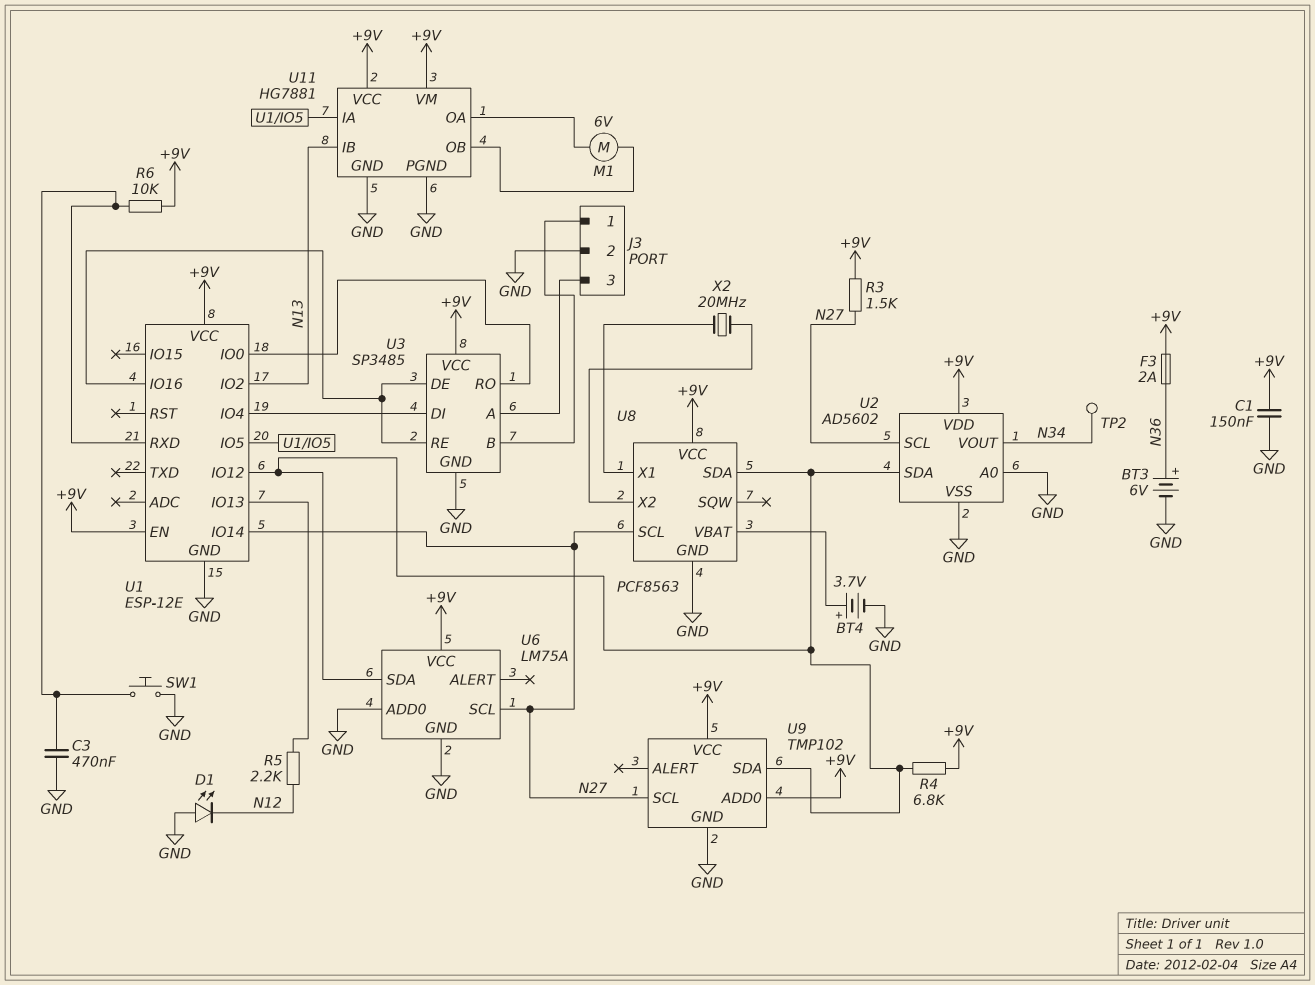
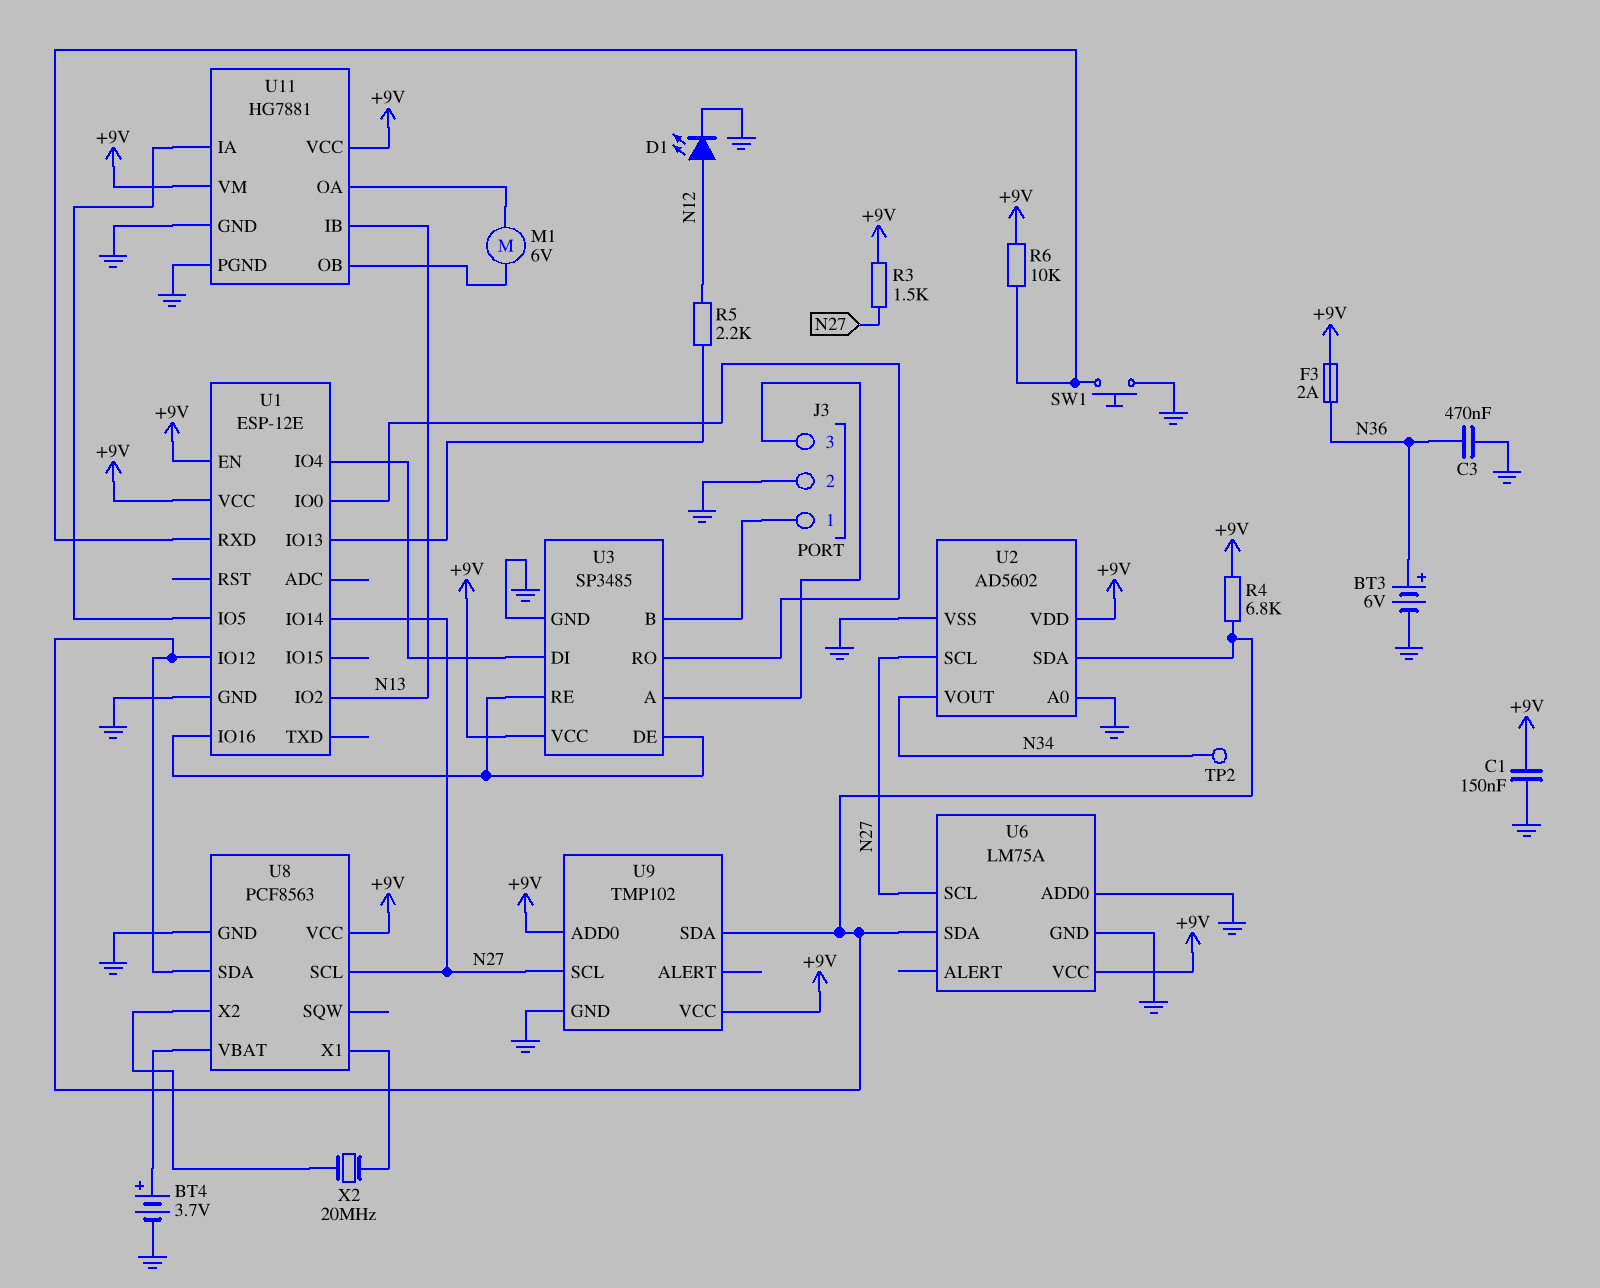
C3: 470nF (GND, U1/RXD) -> 470nF (GND, N36)
D1: LED (A GND, K N12) -> LED (A N12, K GND)

